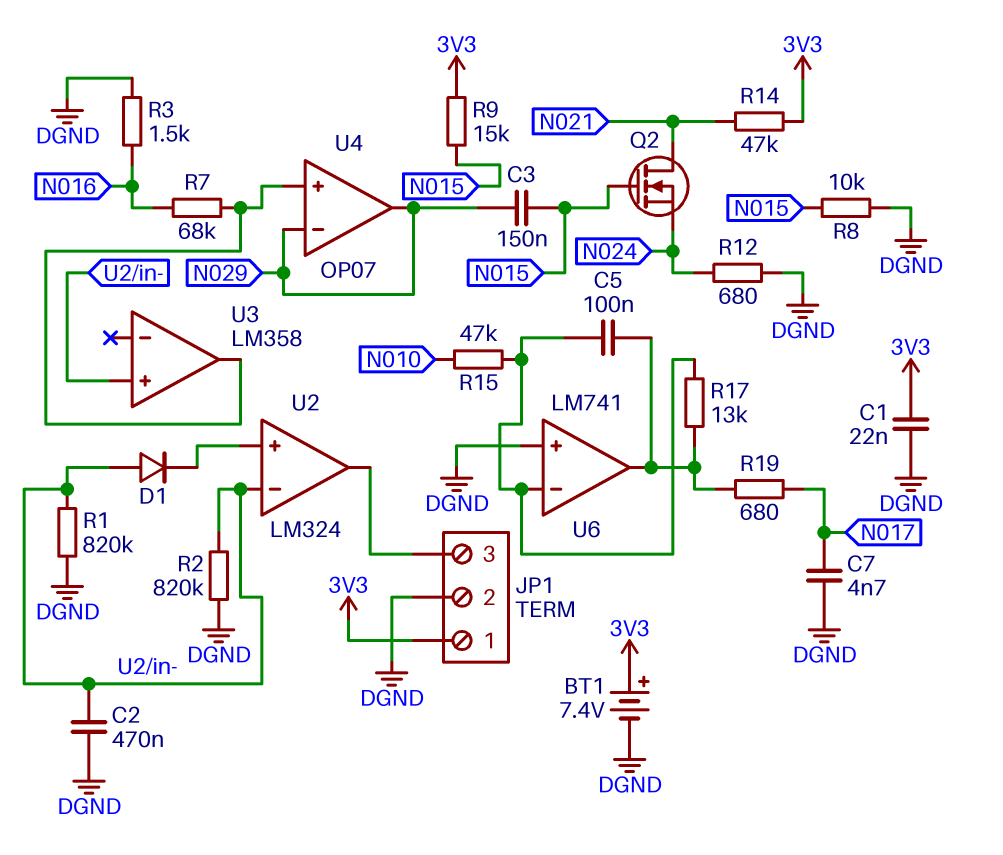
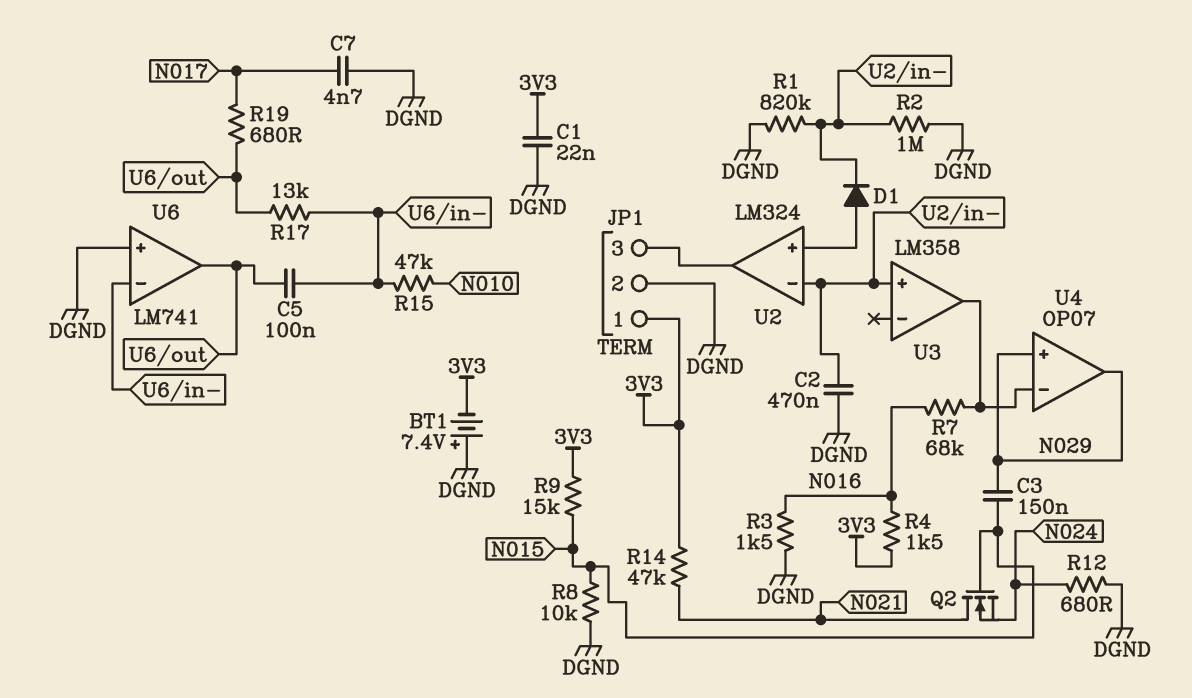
BT1: 7.4V (plus 3V3, minus DGND) -> 7.4V (plus DGND, minus 3V3)
D1: diode (A U2/in-, K U2/in+) -> diode (A U2/in+, K U2/in-)
R2: 820k (DGND, U2/in-) -> 1M (DGND, U2/in-)
R4: none -> 1.5k (3V3, N016)
U4 pin in+: U3/out -> N029
U4 pin in-: N029 -> U3/out

